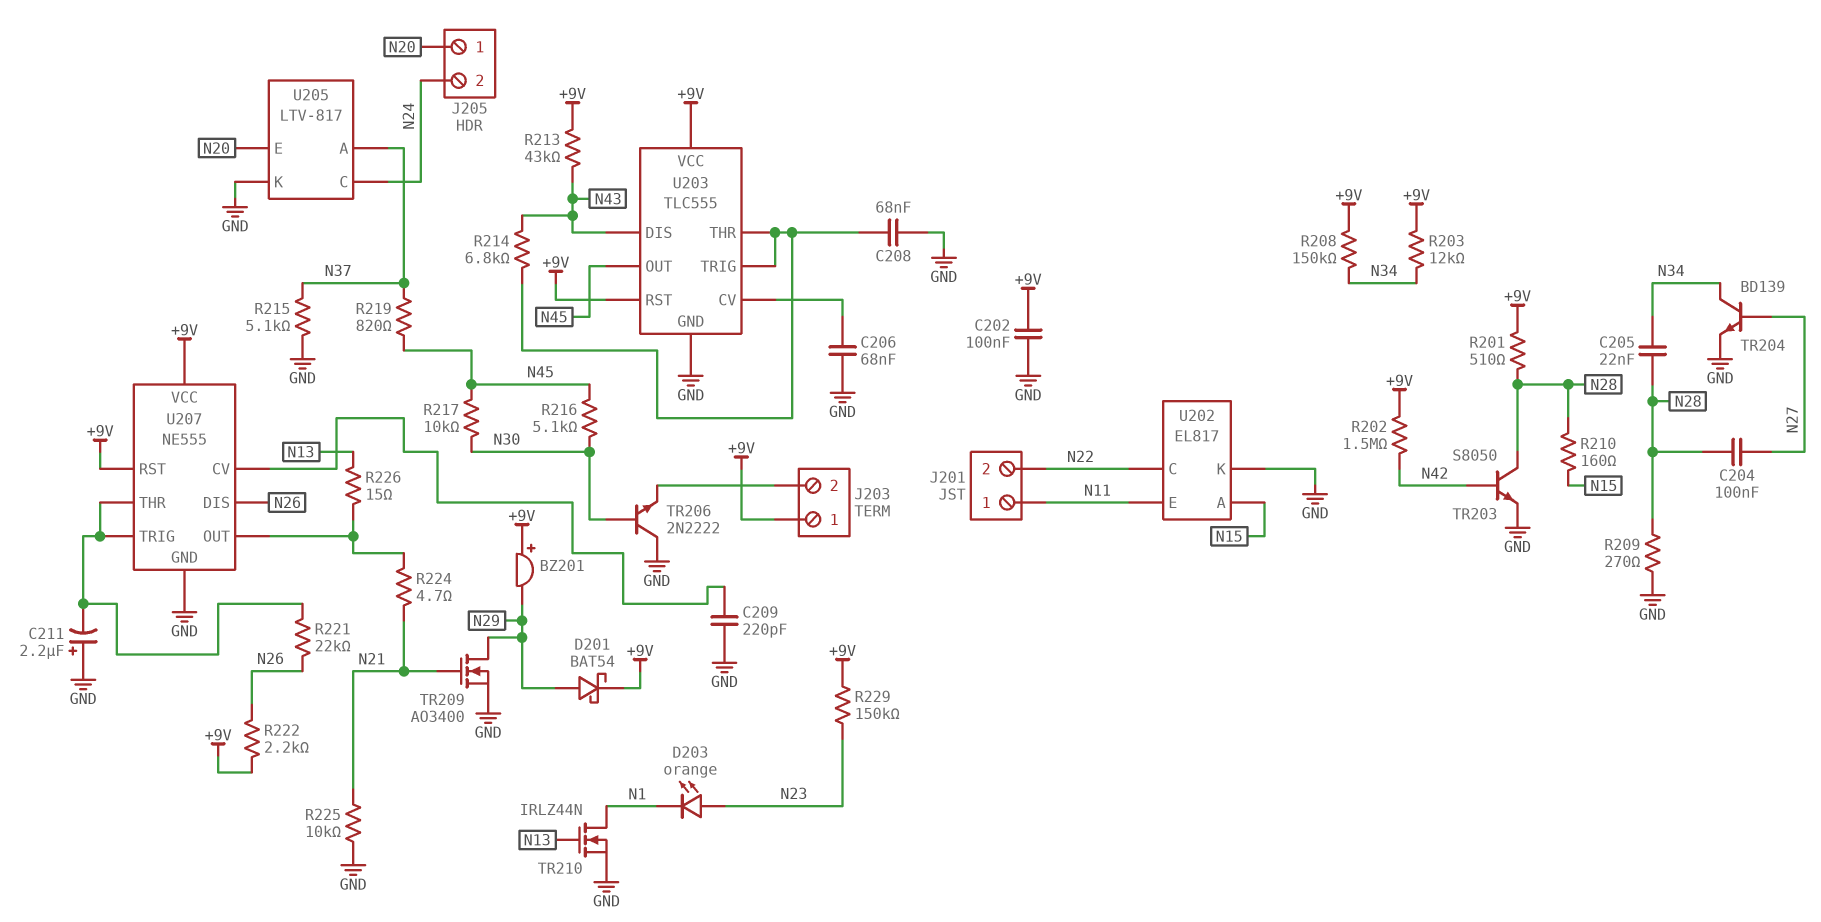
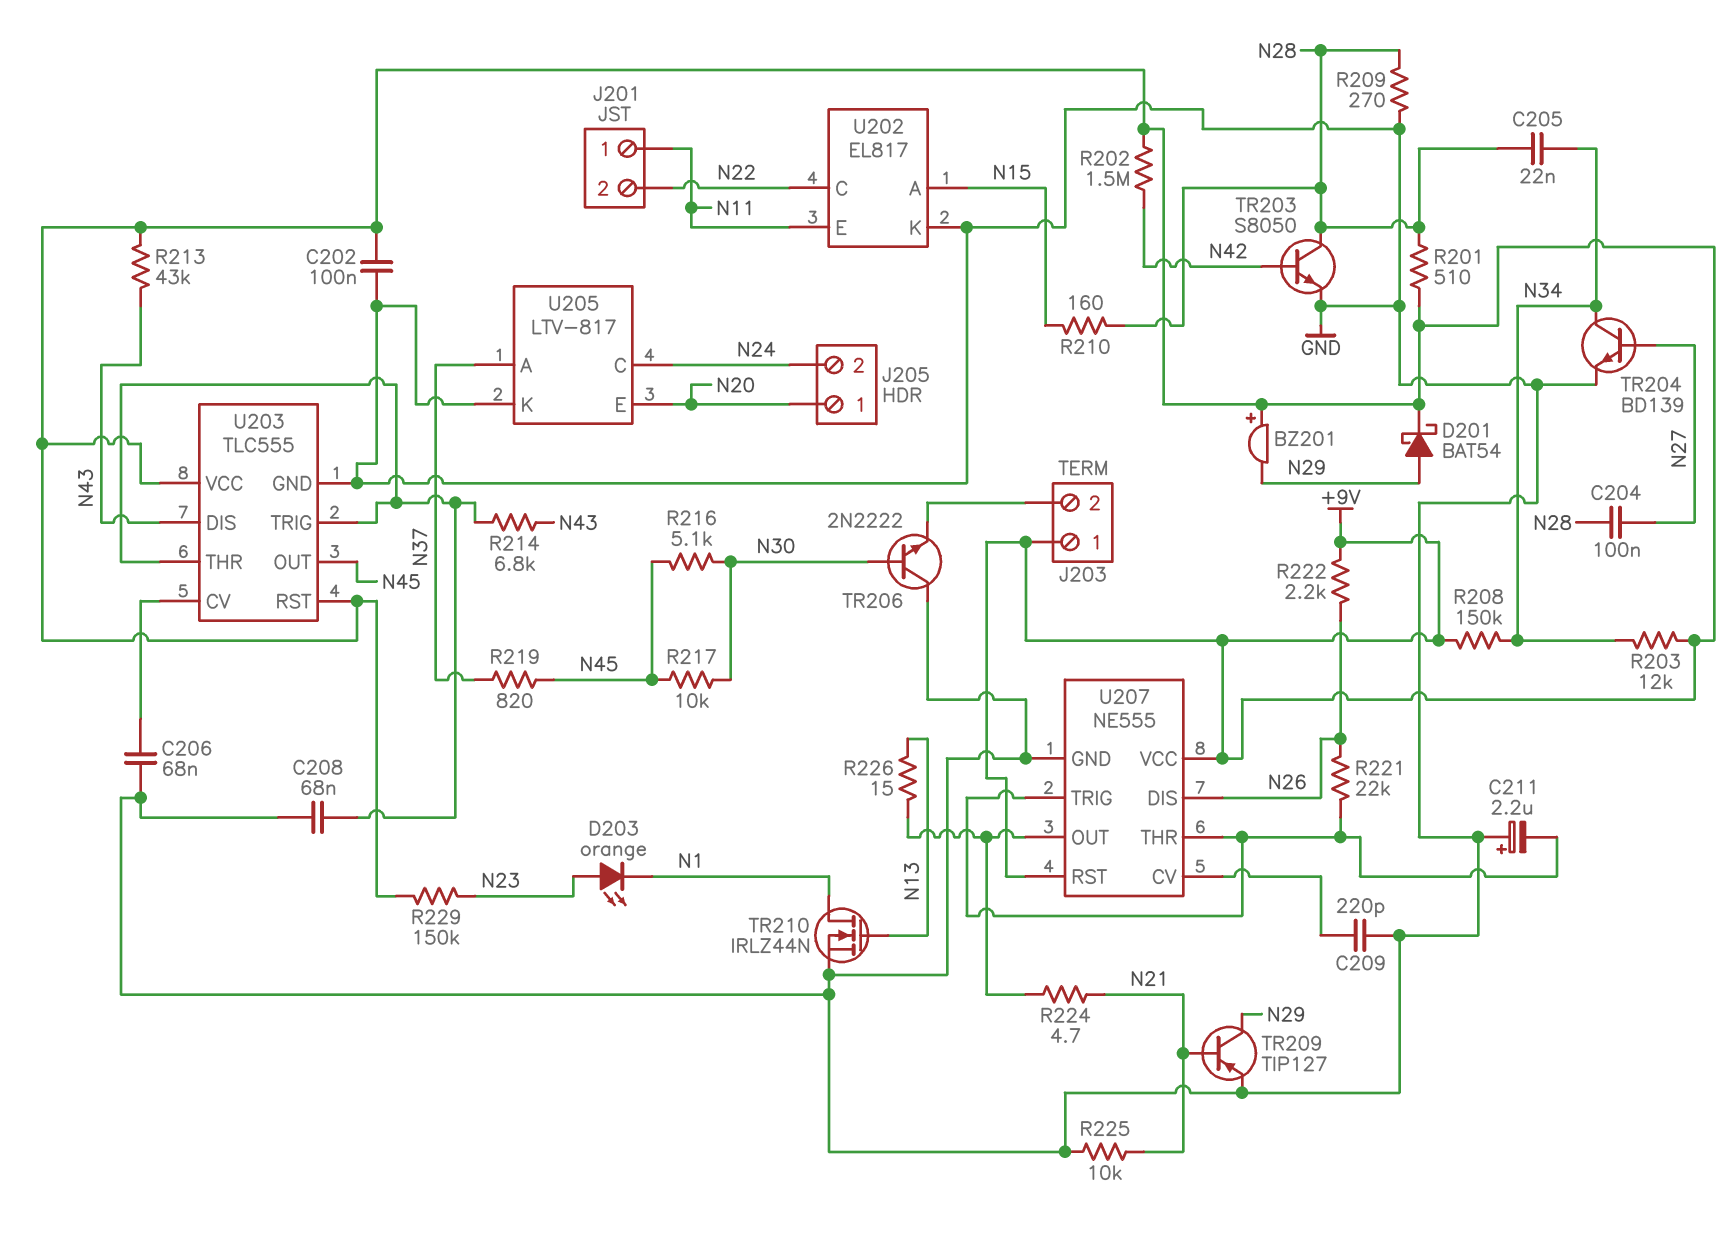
R215: 5.1k (GND, N37) -> none
TR209: NMOS AO3400 (G N21, D N29, S GND) -> PNP TIP127 (B N21, C N29, E GND)

